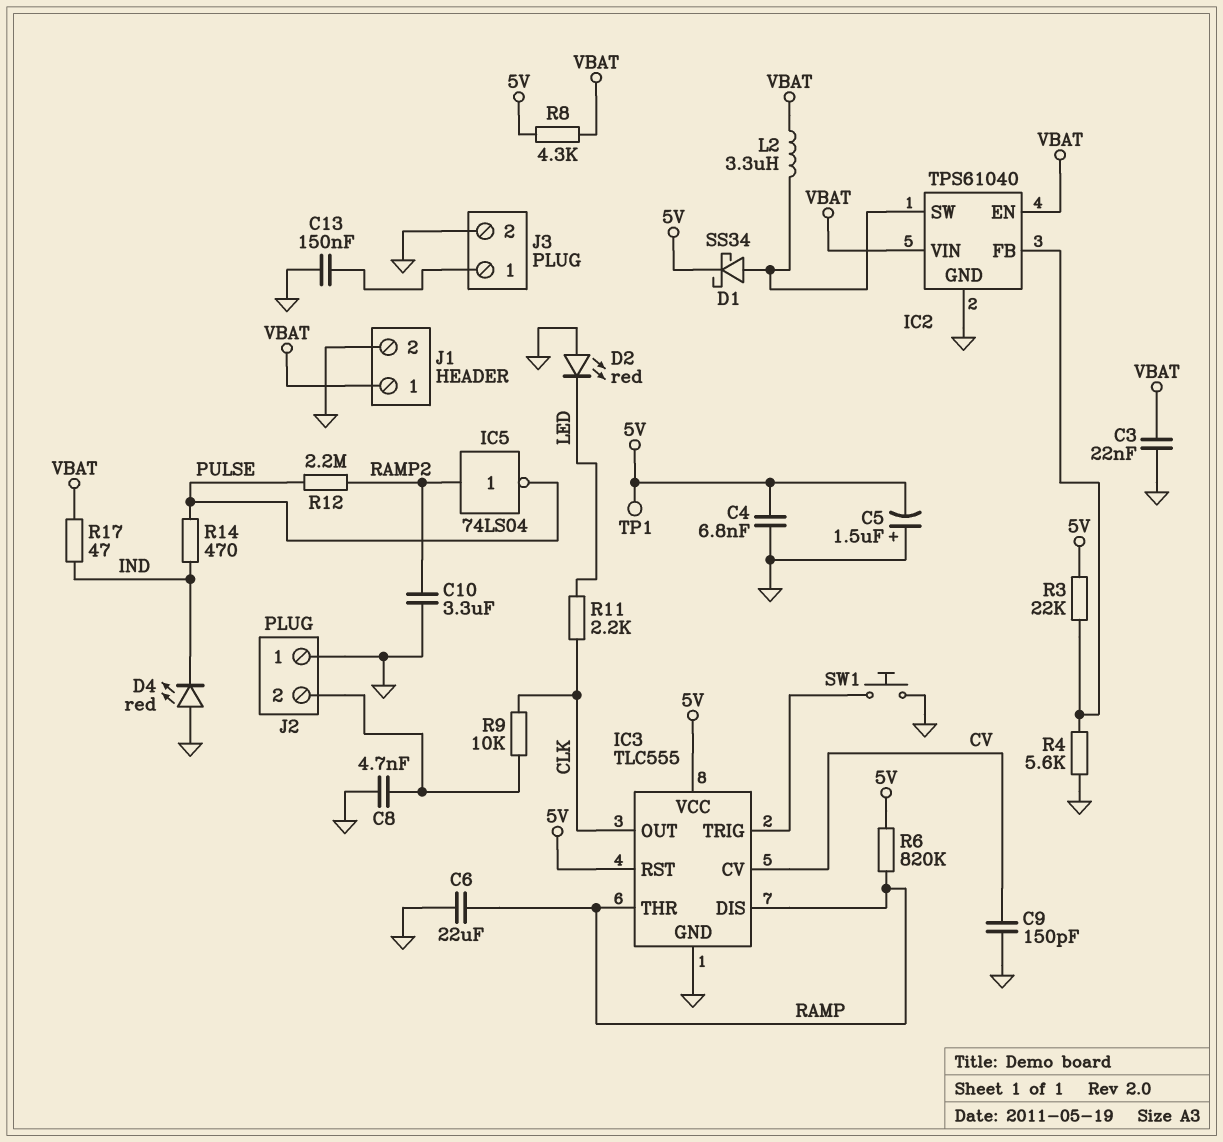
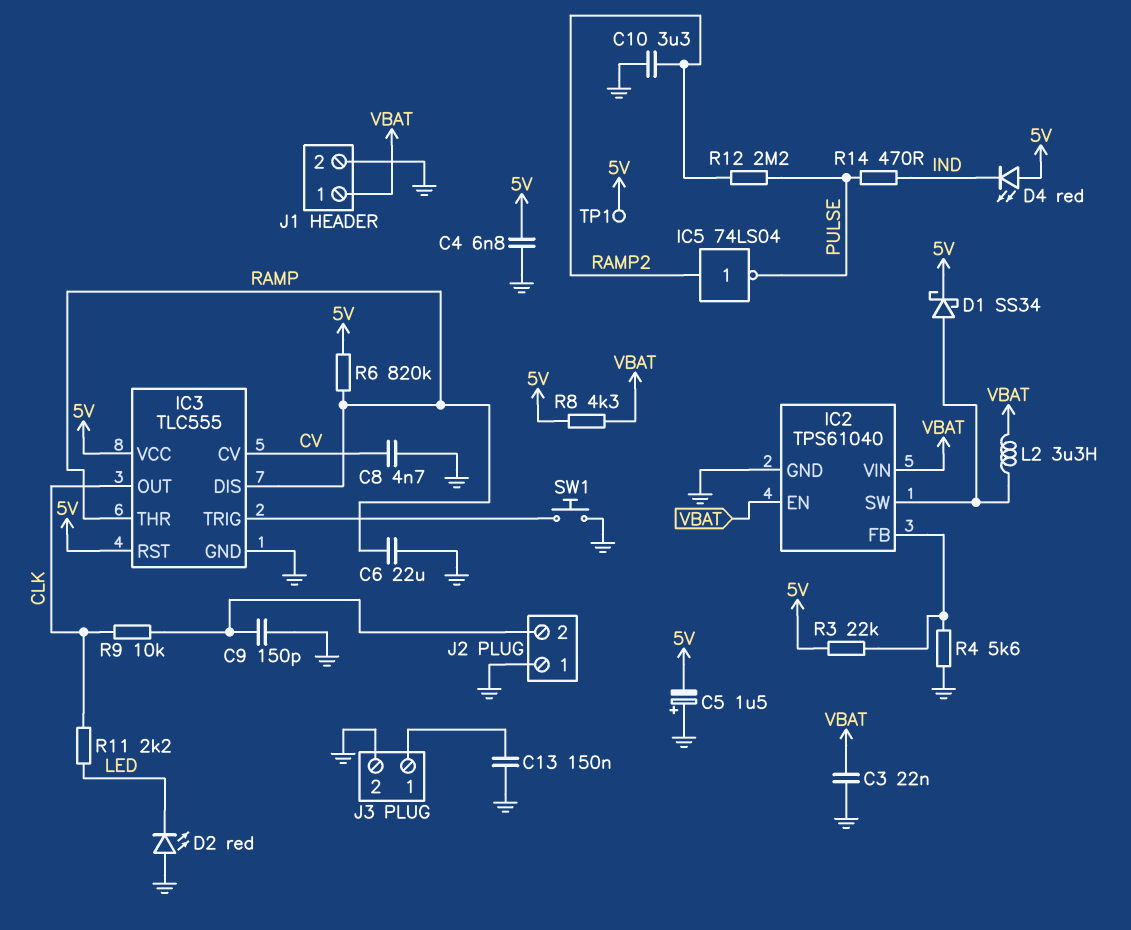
C8: 4.7nF (GND, J2/2) -> 4.7nF (CV, GND)
C9: 150pF (CV, GND) -> 150pF (GND, J2/2)
D4: LED red (A GND, K IND) -> LED red (A 5V, K IND)
R17: 47 (IND, VBAT) -> none

